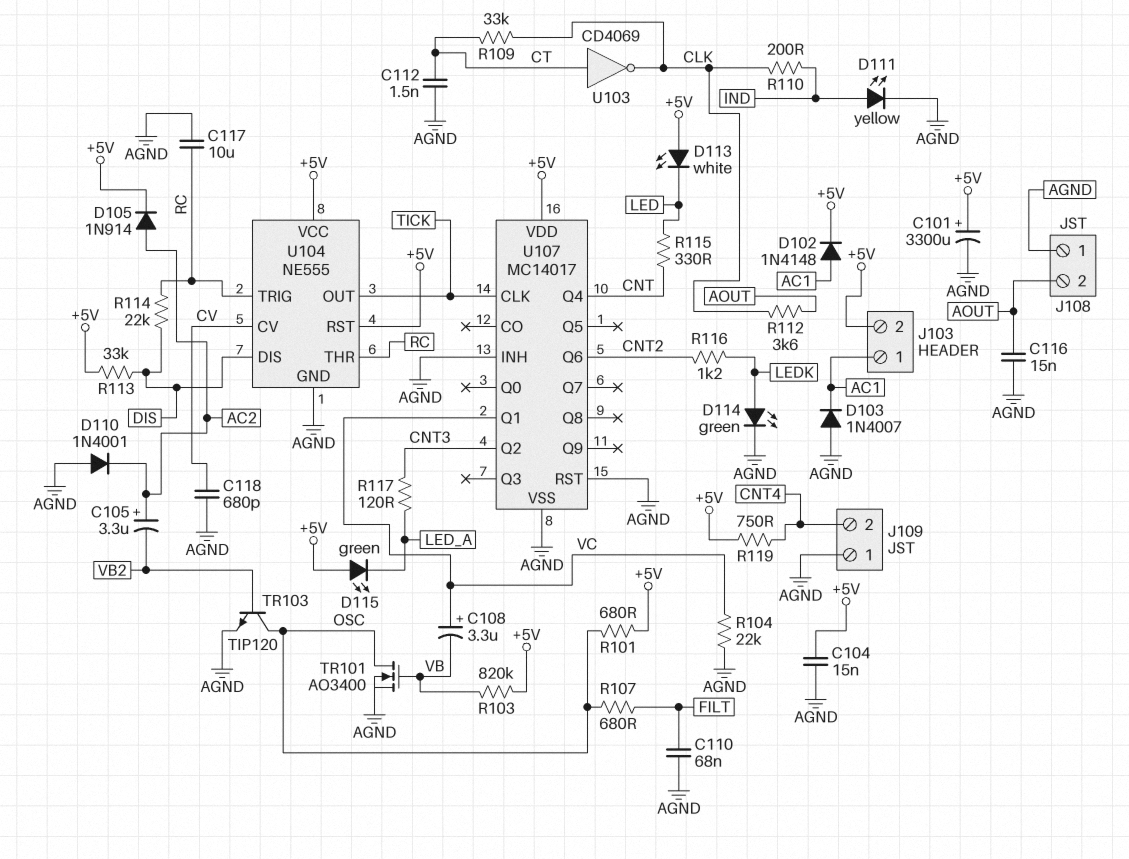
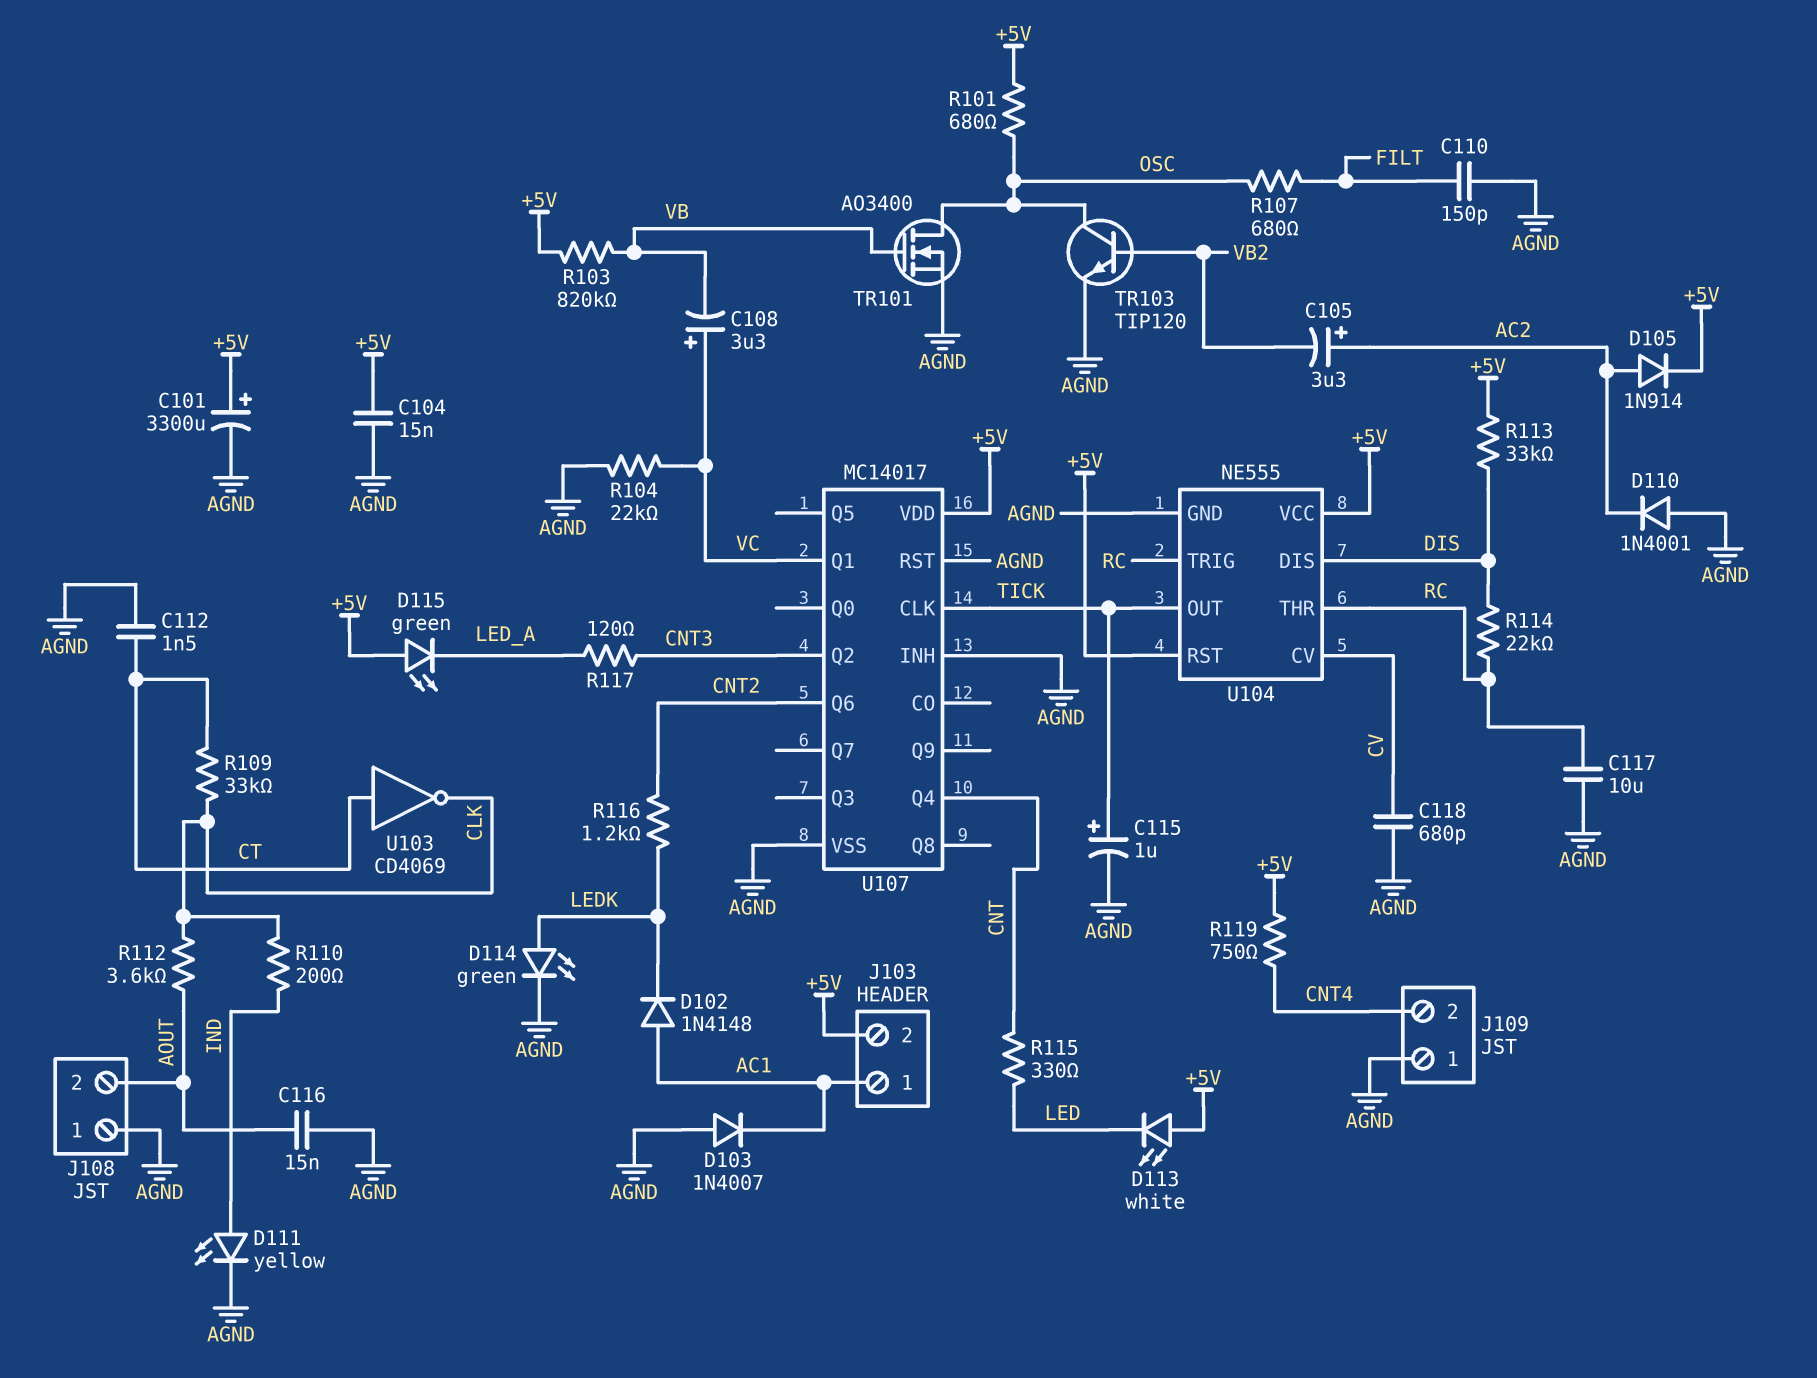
C110: 68nF (AGND, FILT) -> 150pF (AGND, FILT)
C115: none -> 1uF (plus TICK, minus AGND)
D102: diode 1N4148 (A AC1, K +5V) -> diode 1N4148 (A AC1, K LEDK)

